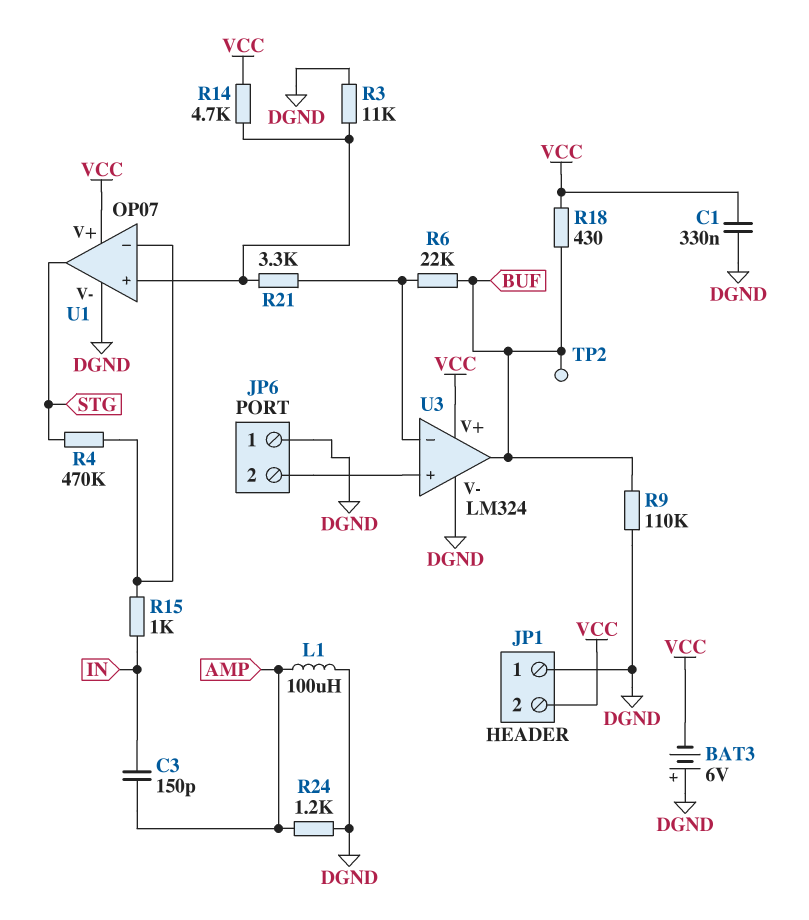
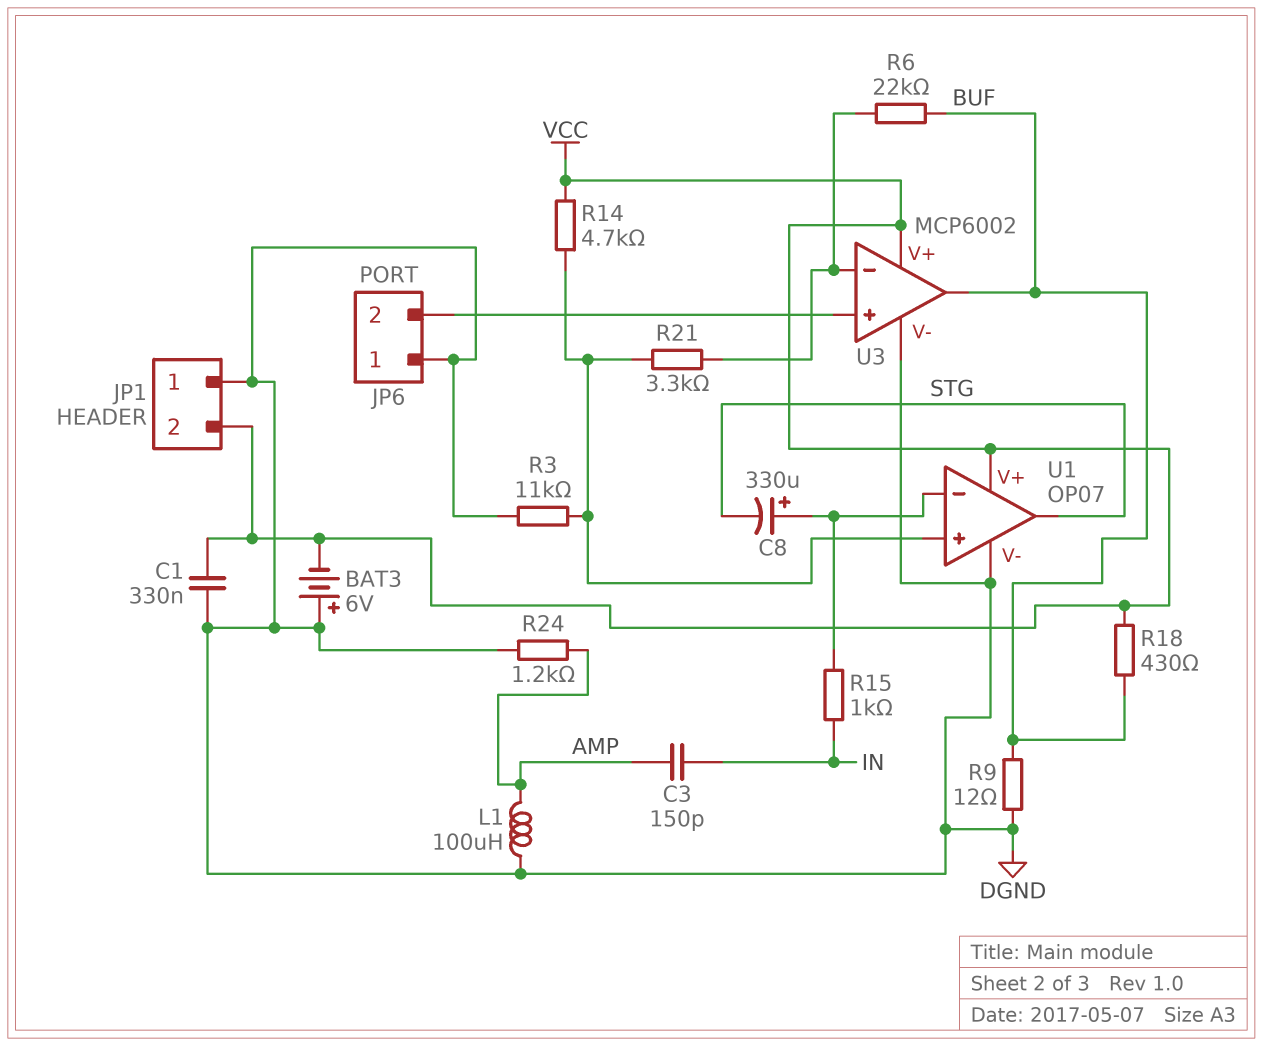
C8: none -> 330uF (plus U1/in-, minus STG)
R4: 470k (STG, U1/in-) -> none
R9: 110k (BUF, DGND) -> 12 (BUF, DGND)
TP2: test point (BUF) -> none
U3: LM324 -> MCP6002

